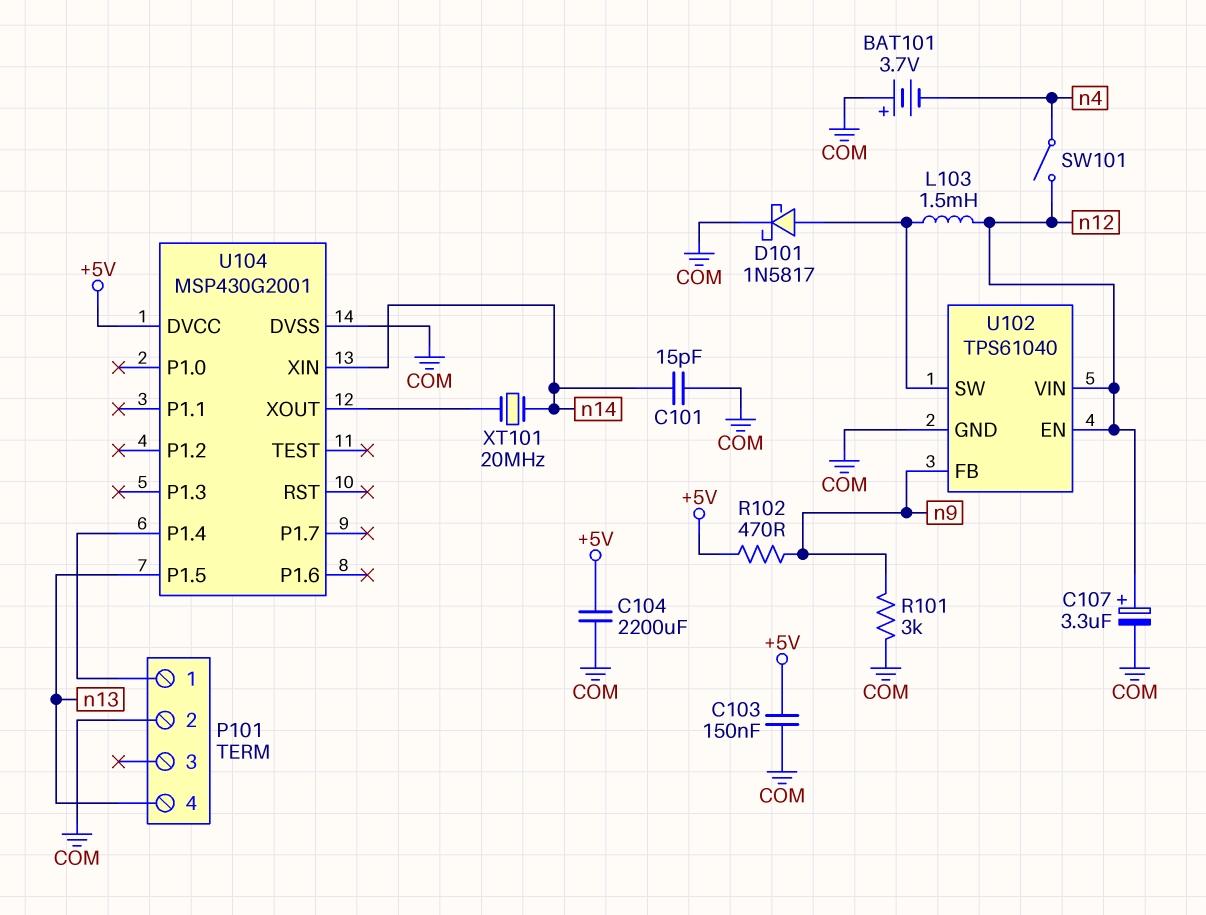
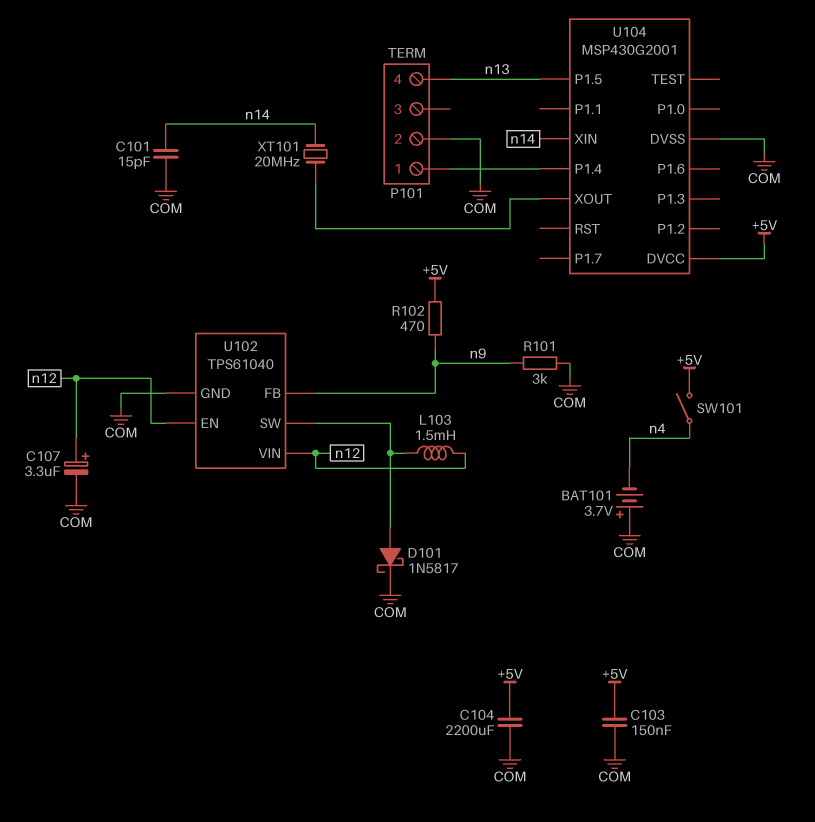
SW101: switch (n4, n12) -> switch (+5V, n4)

